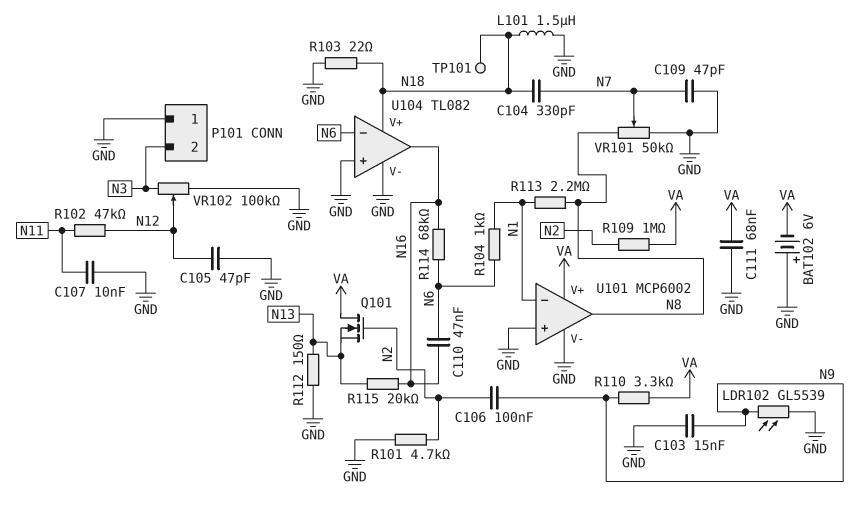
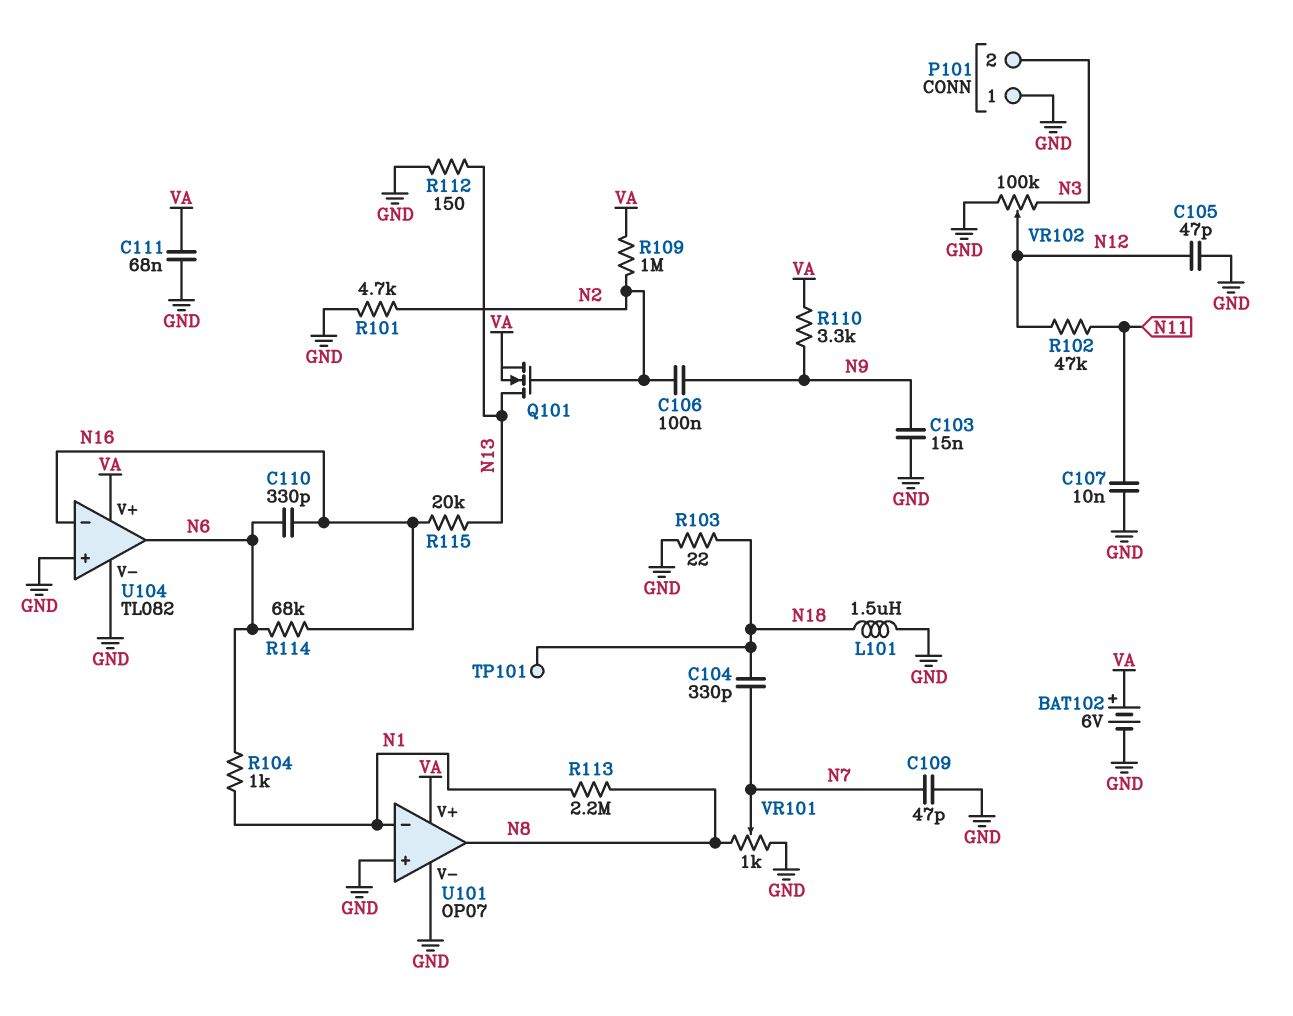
BAT102: 6V (plus GND, minus VA) -> 6V (plus VA, minus GND)
C110: 47nF (N6, N16) -> 330pF (N6, N16)
LDR102: GL5539 (GND, N9) -> none
Q101: NMOS (G N2, D VA, S N13) -> NMOS (G N2, D N13, S VA)
U101: MCP6002 -> OP07
U104 pin V+: N18 -> VA
U104 pin in-: N6 -> N16
U104 pin out: N16 -> N6
VR101: 50k (GND, N8, wiper N7) -> 1k (GND, N8, wiper N7)

